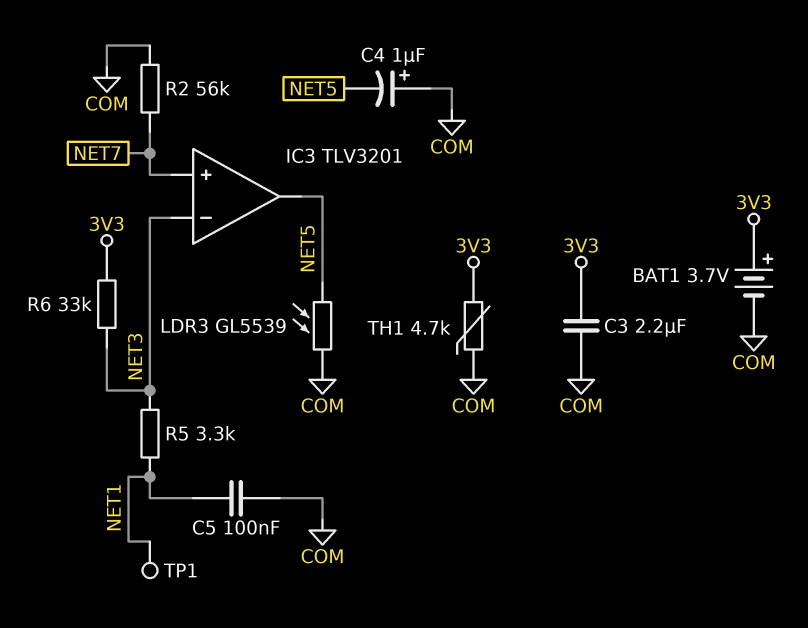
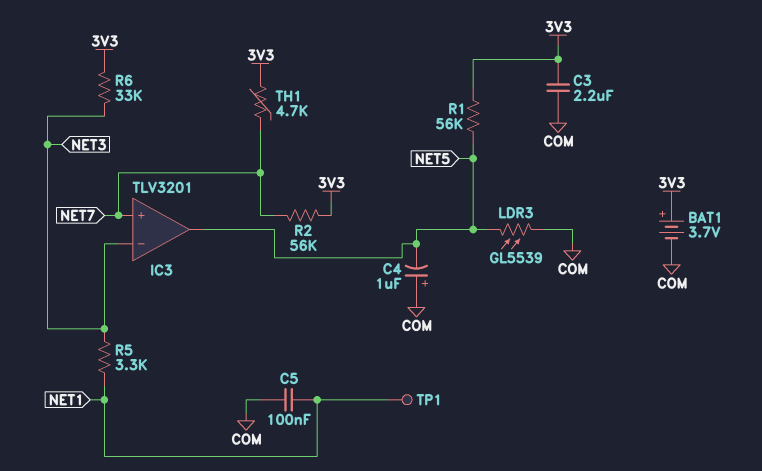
R1: none -> 56k (3V3, NET5)
R2: 56k (COM, NET7) -> 56k (3V3, NET7)
TH1: 4.7k (3V3, COM) -> 4.7k (3V3, NET7)

